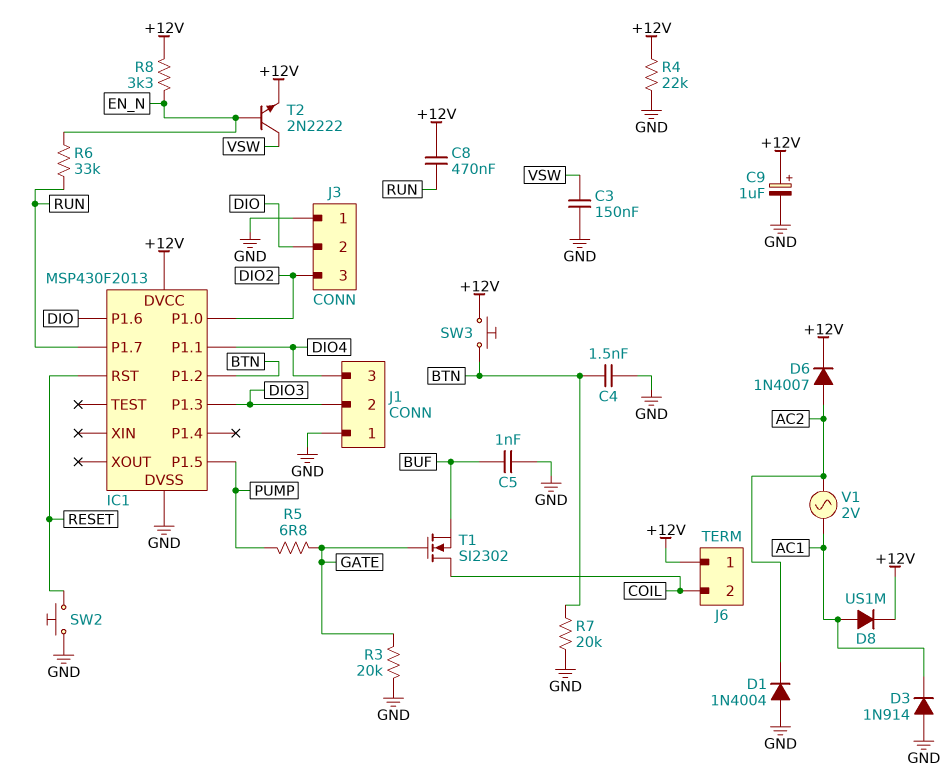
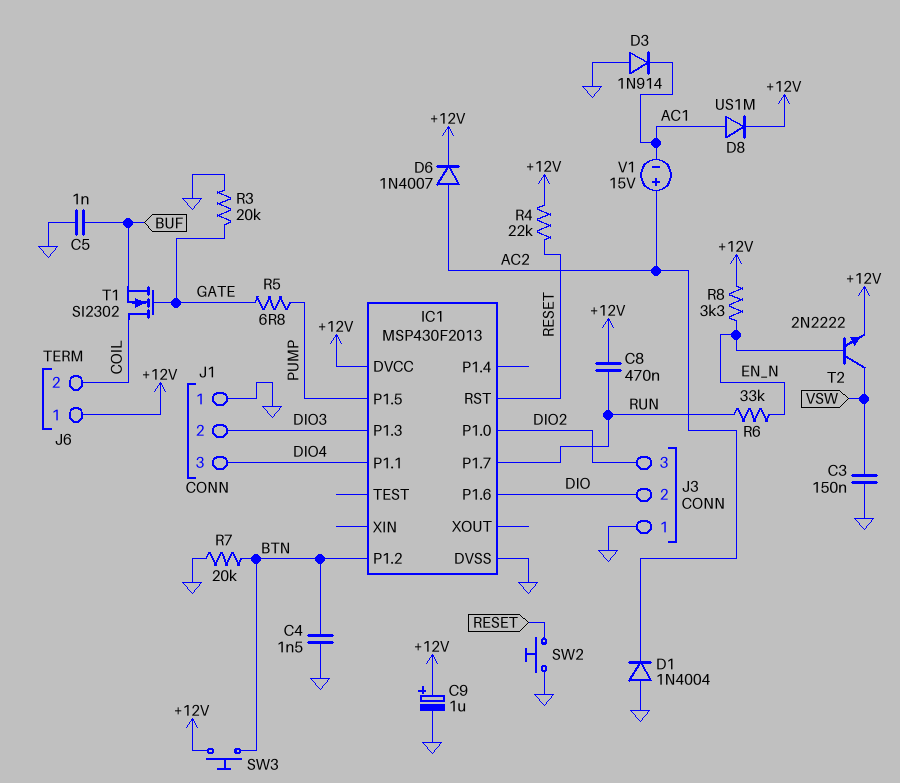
R4: 22k (+12V, GND) -> 22k (+12V, RESET)
V1: AC 2V (AC1, AC2) -> 15V (plus AC2, minus AC1)

